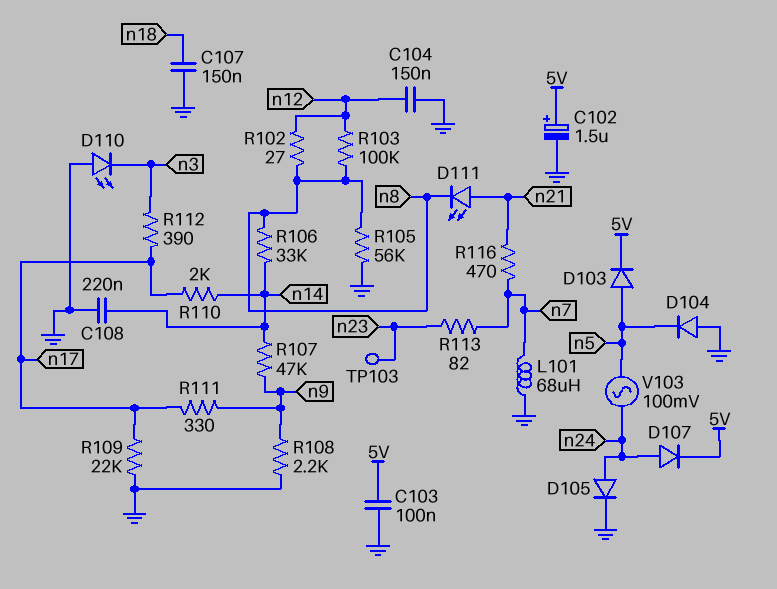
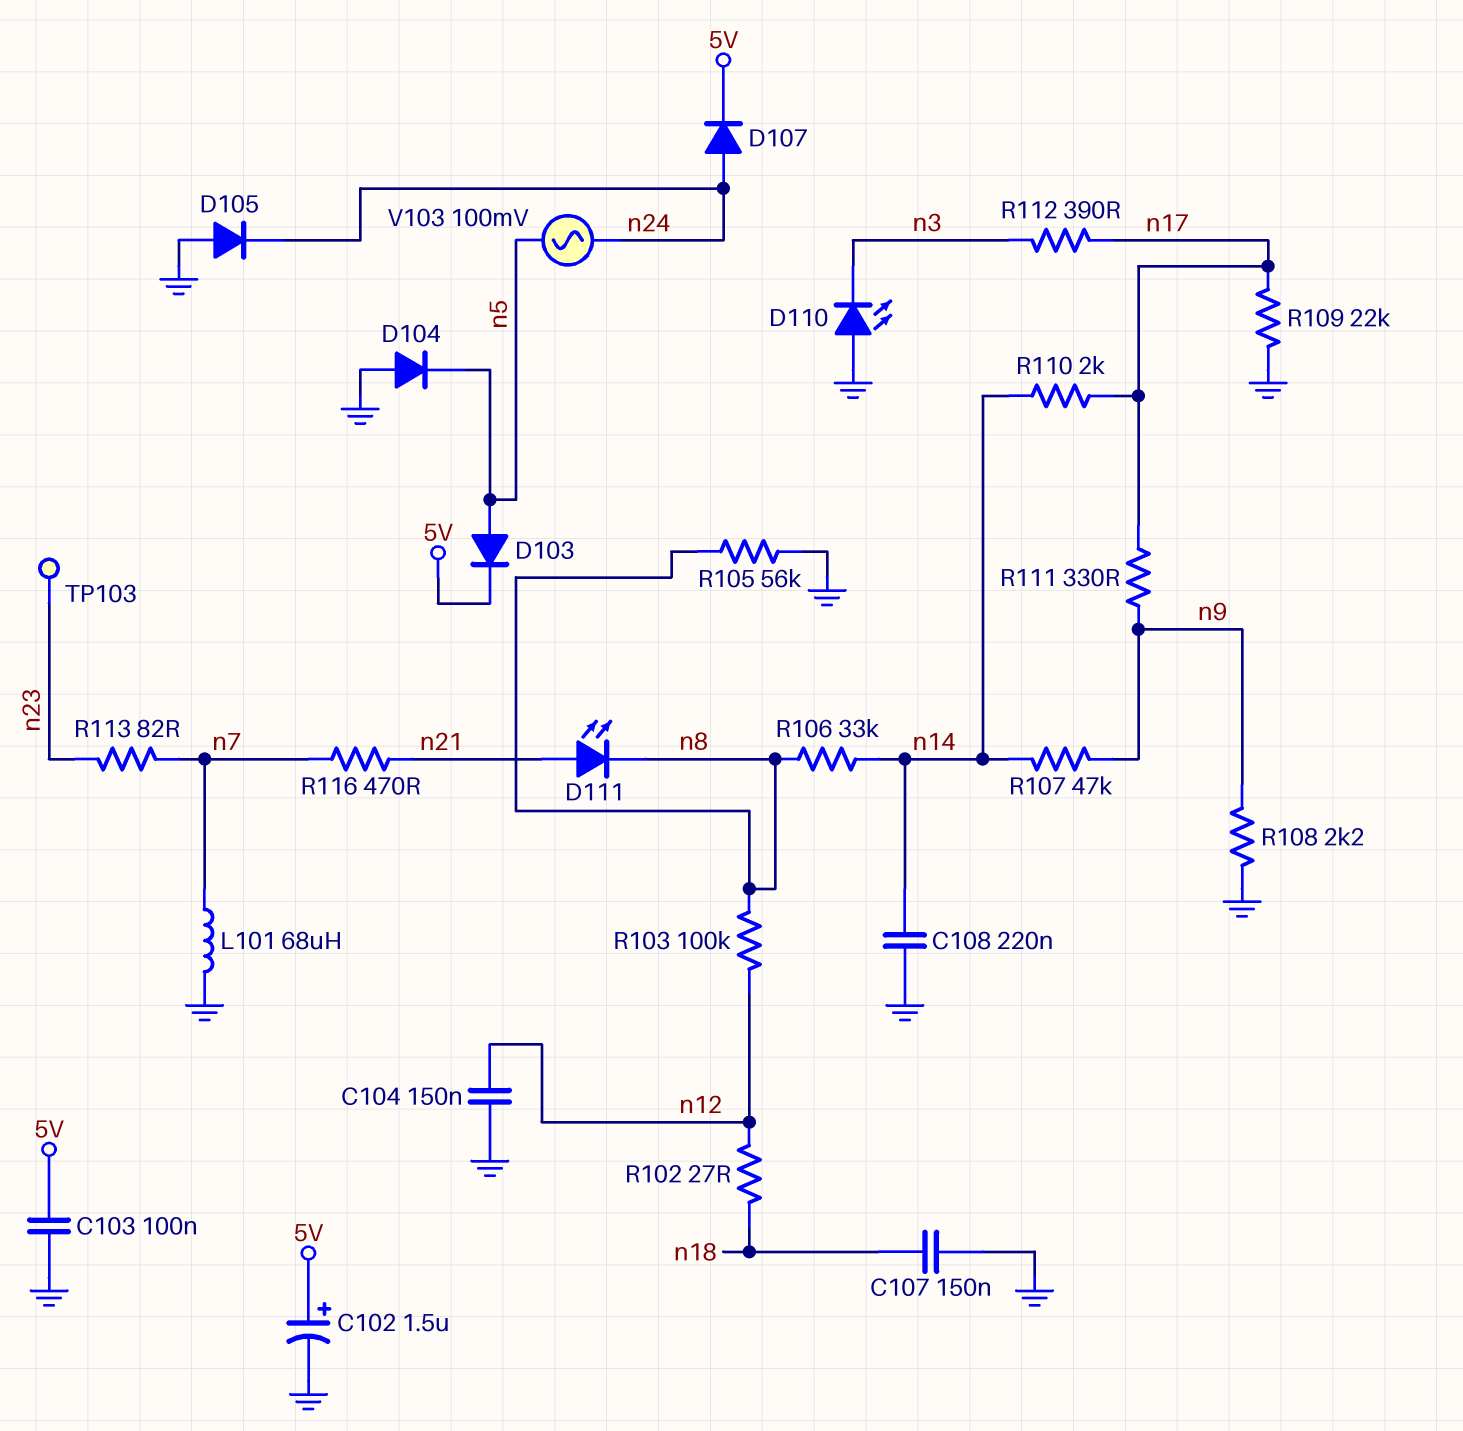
D105: diode (A n24, K GND) -> diode (A GND, K n24)
R102: 27 (n8, n12) -> 27 (n12, n18)

